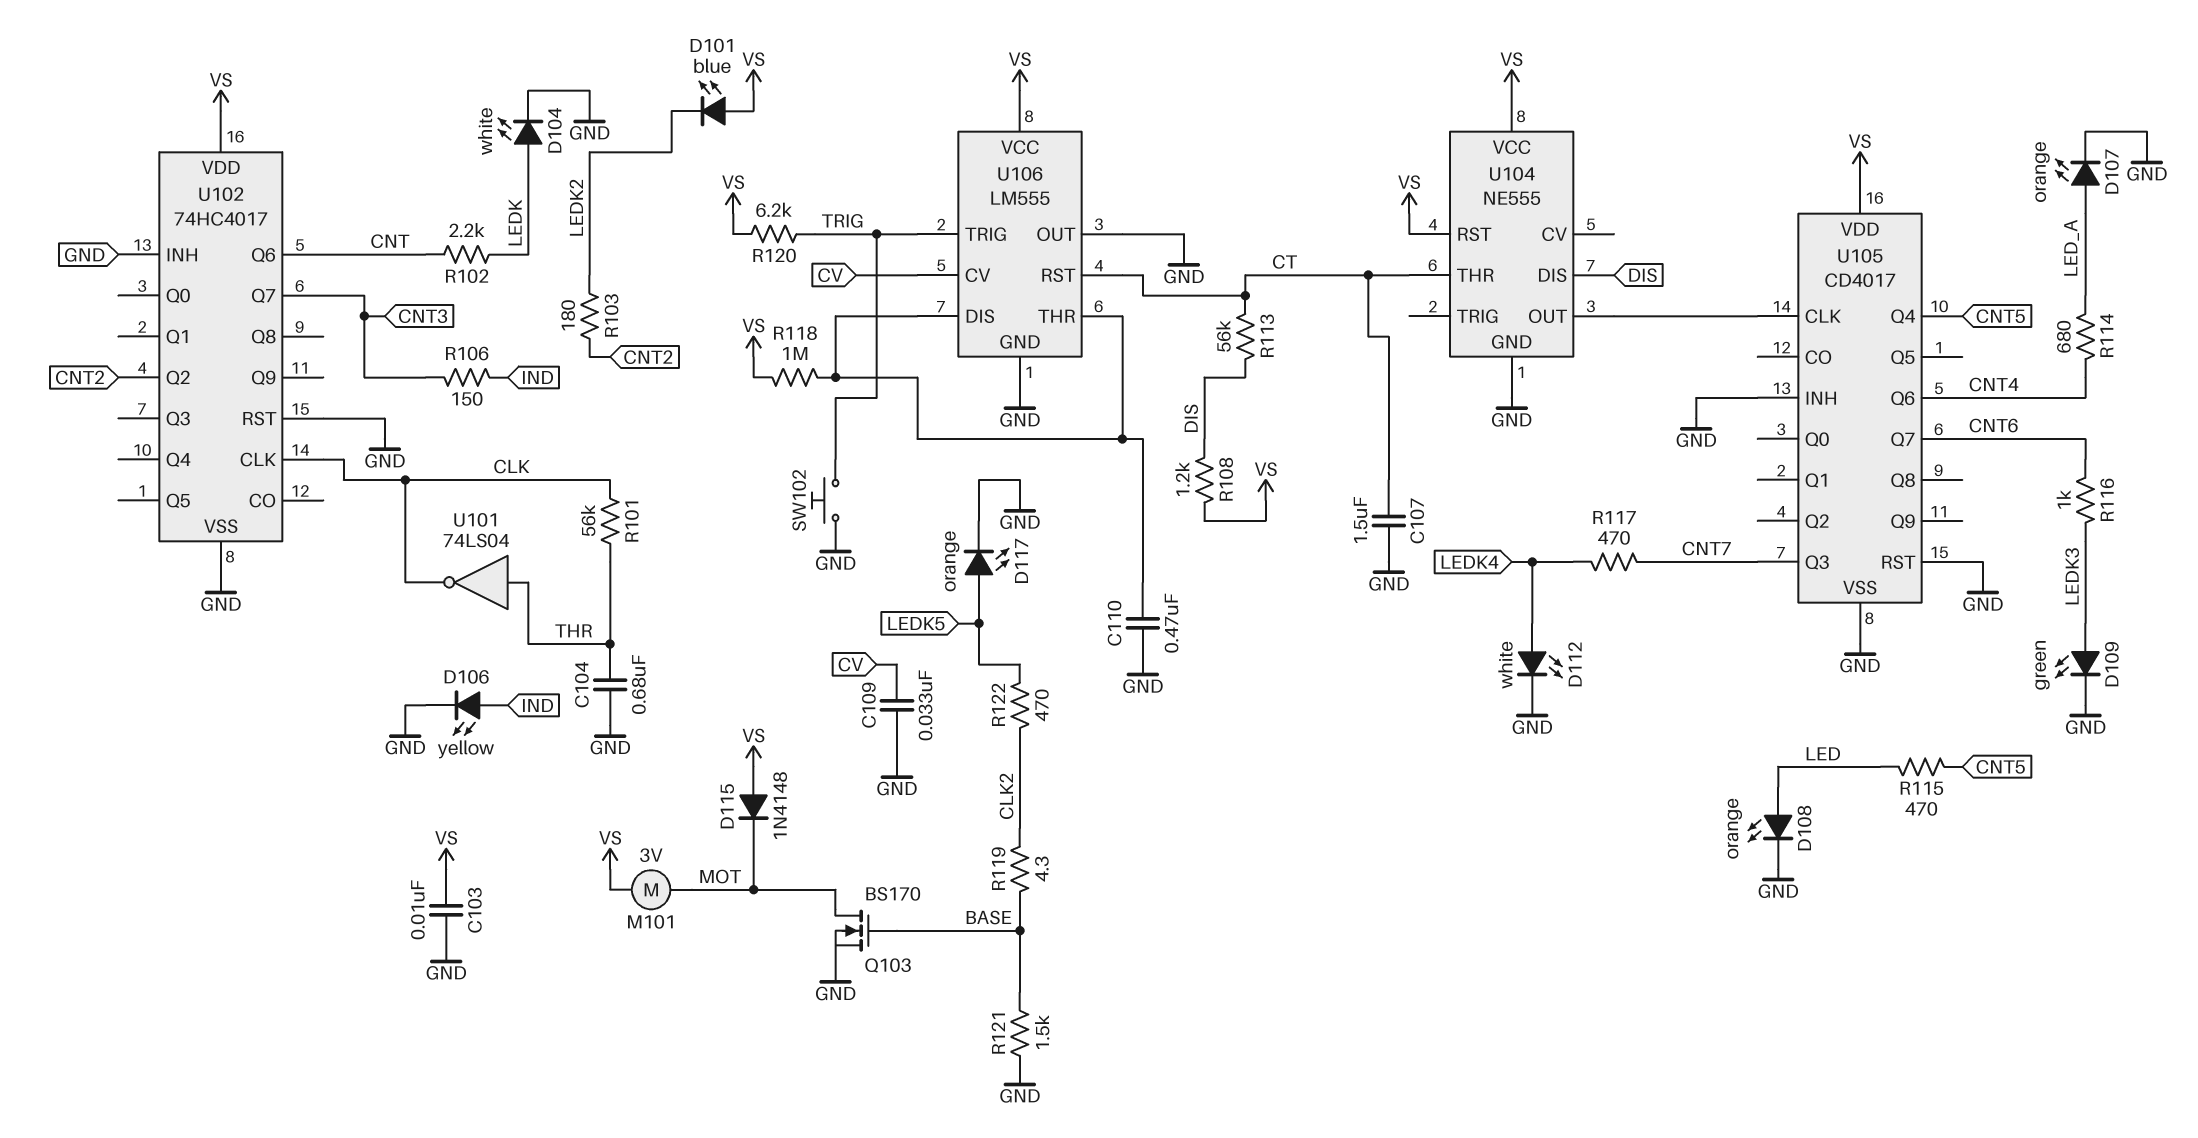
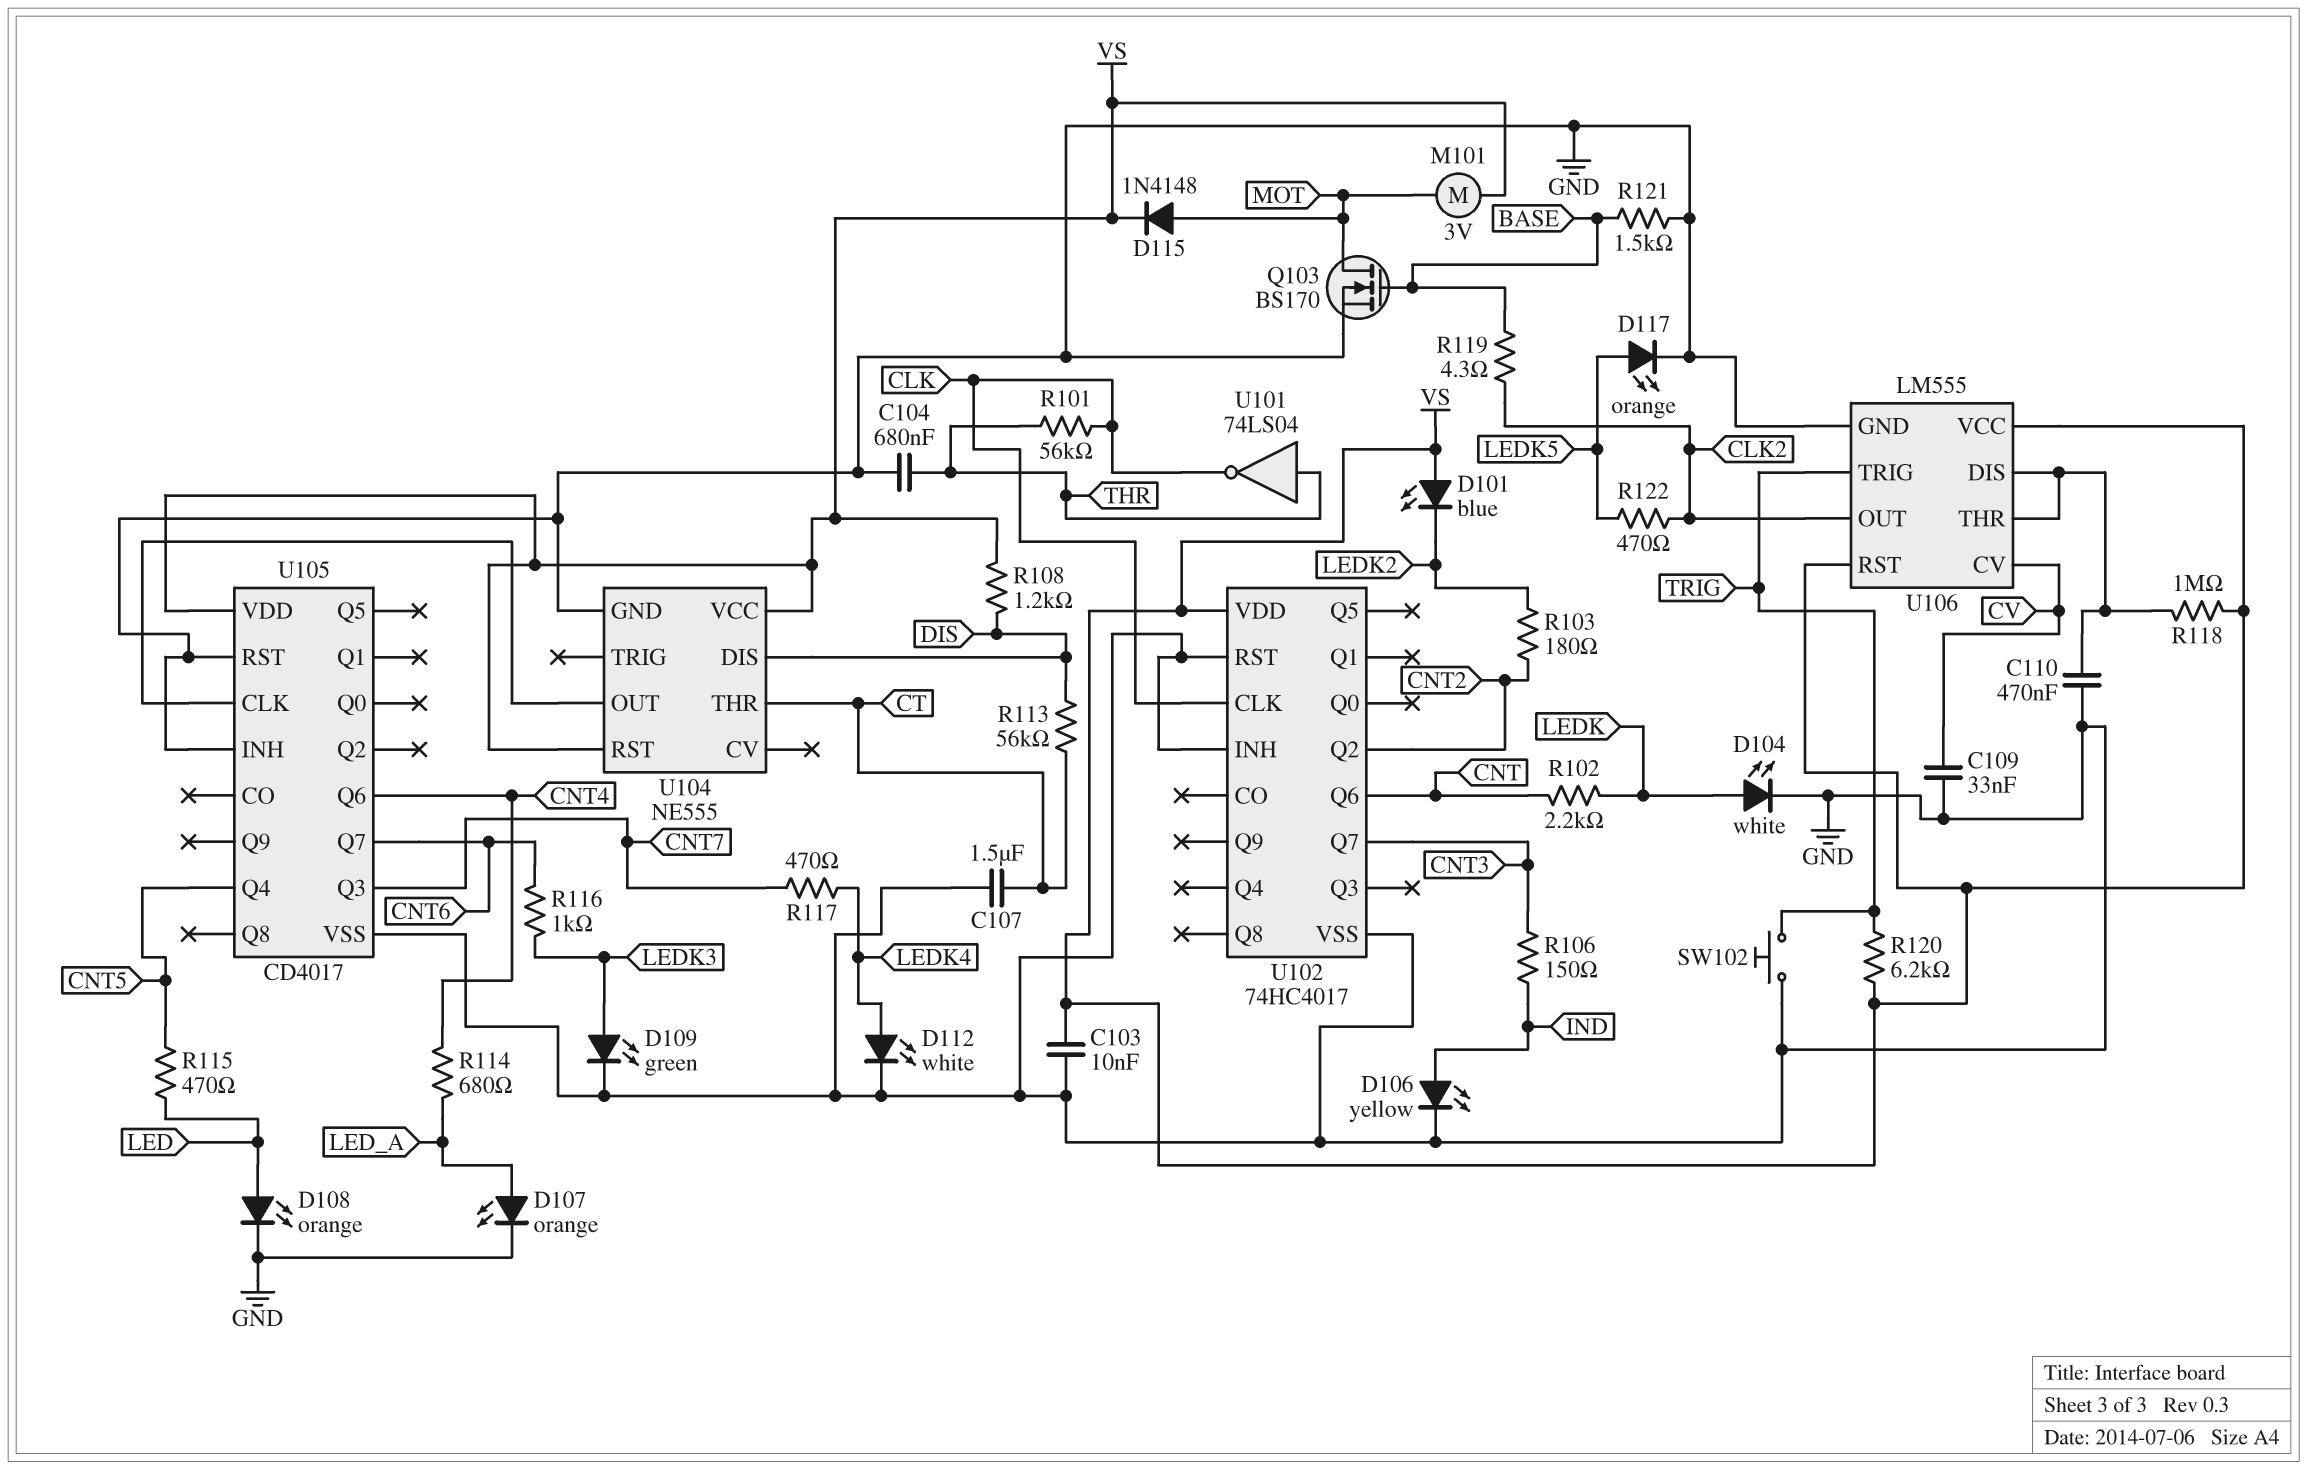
D115: diode 1N4148 (A VS, K MOT) -> diode 1N4148 (A MOT, K VS)
U106 pin OUT: GND -> CLK2
U106 pin RST: CT -> VS

